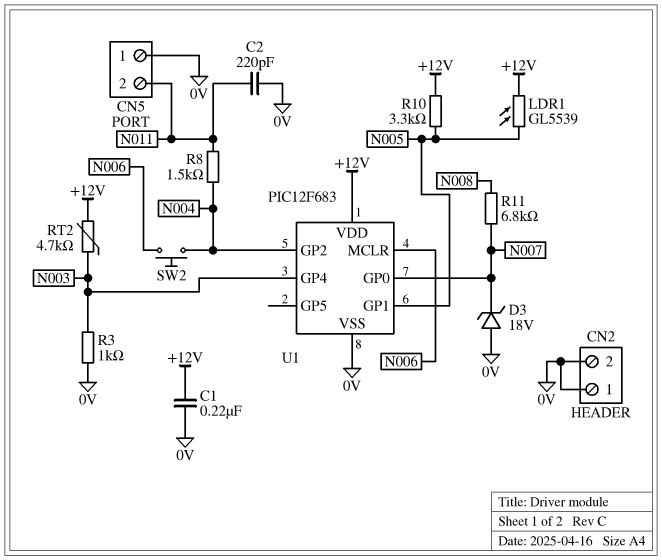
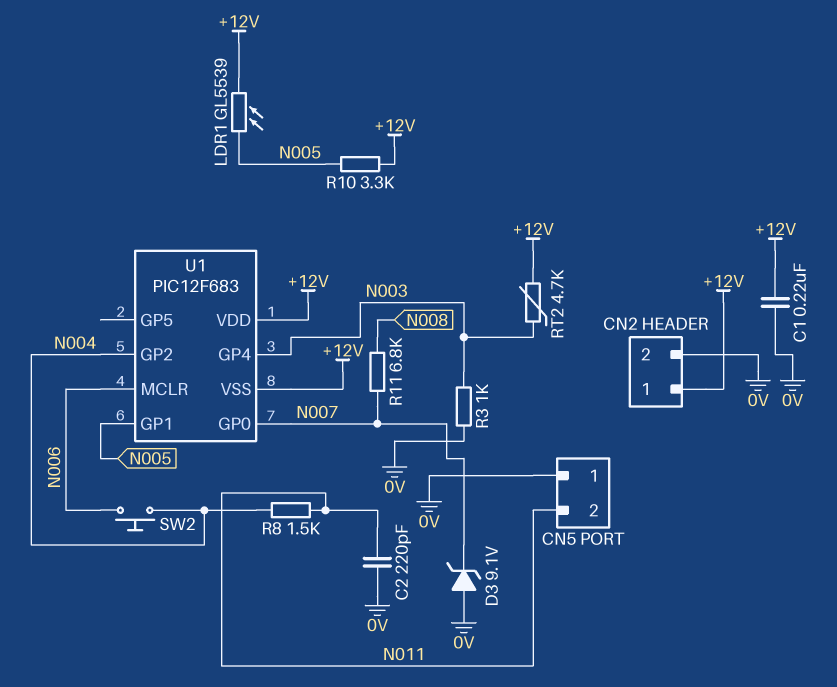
CN2 pin 1: 0V -> +12V
D3: zener 18V (A 0V, K N007) -> zener 9.1V (A 0V, K N007)
U1 pin VSS: 0V -> +12V

